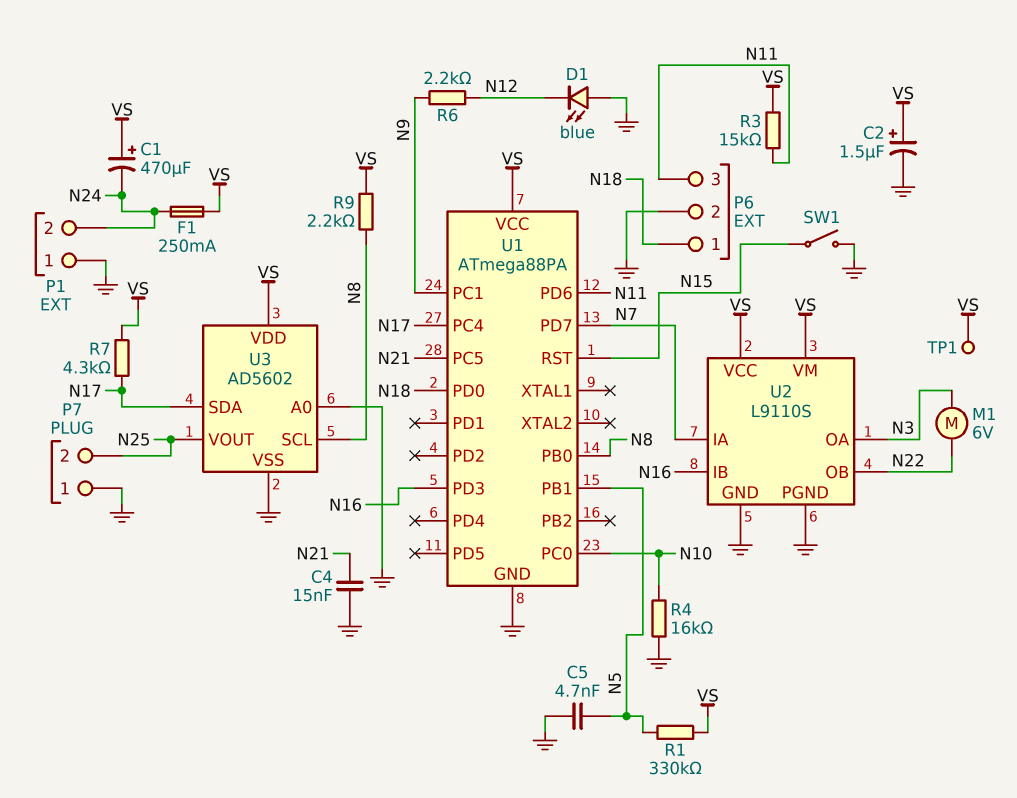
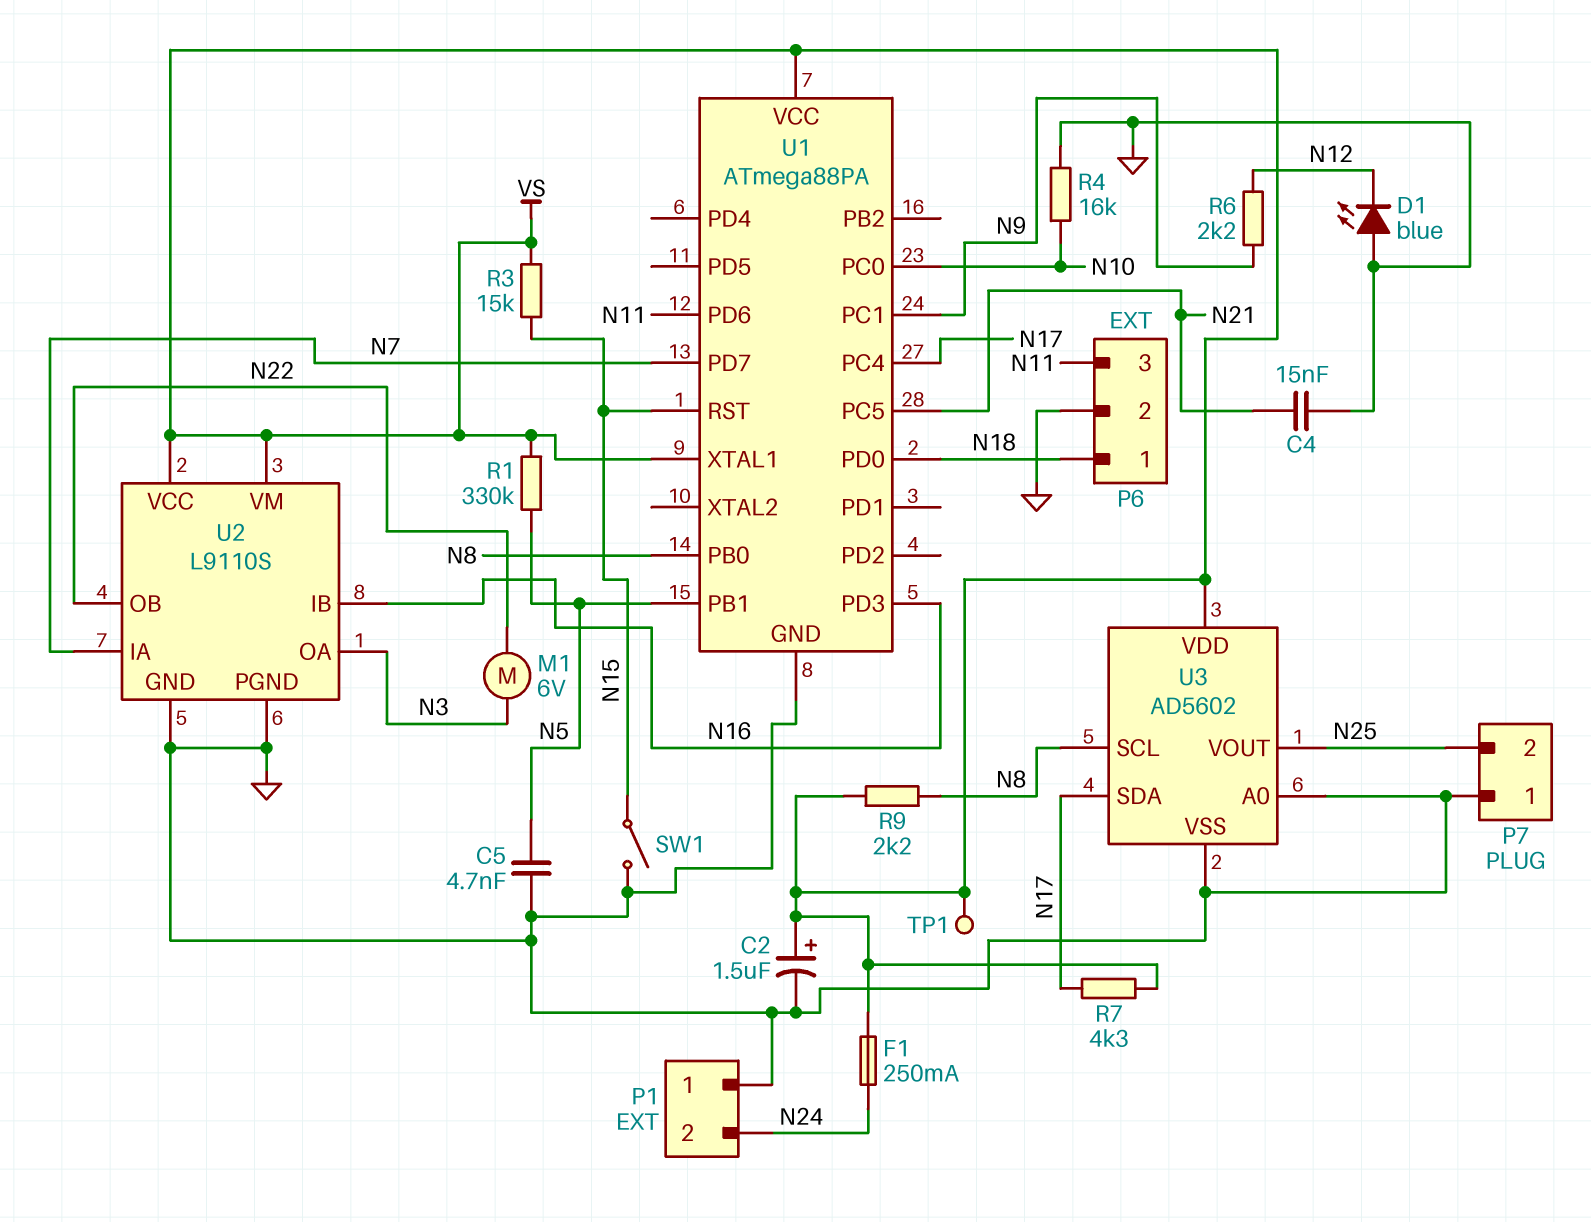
C1: 470uF (plus VS, minus N24) -> none
R3: 15k (N11, VS) -> 15k (N15, VS)
U1 pin XTAL1: none -> VS

